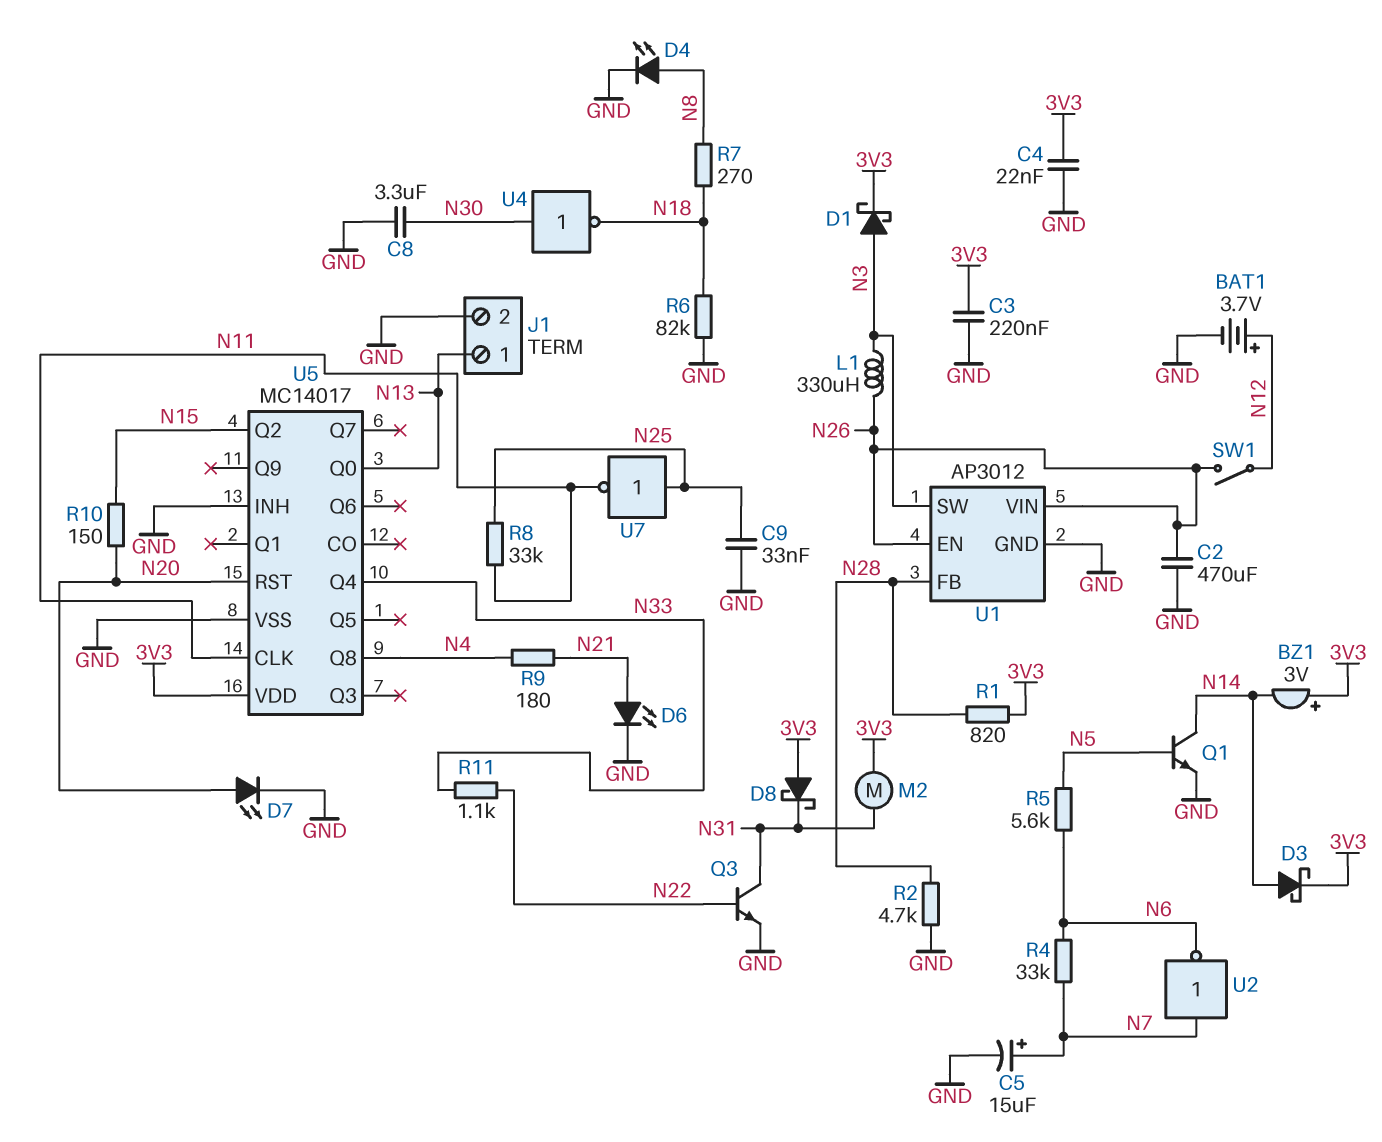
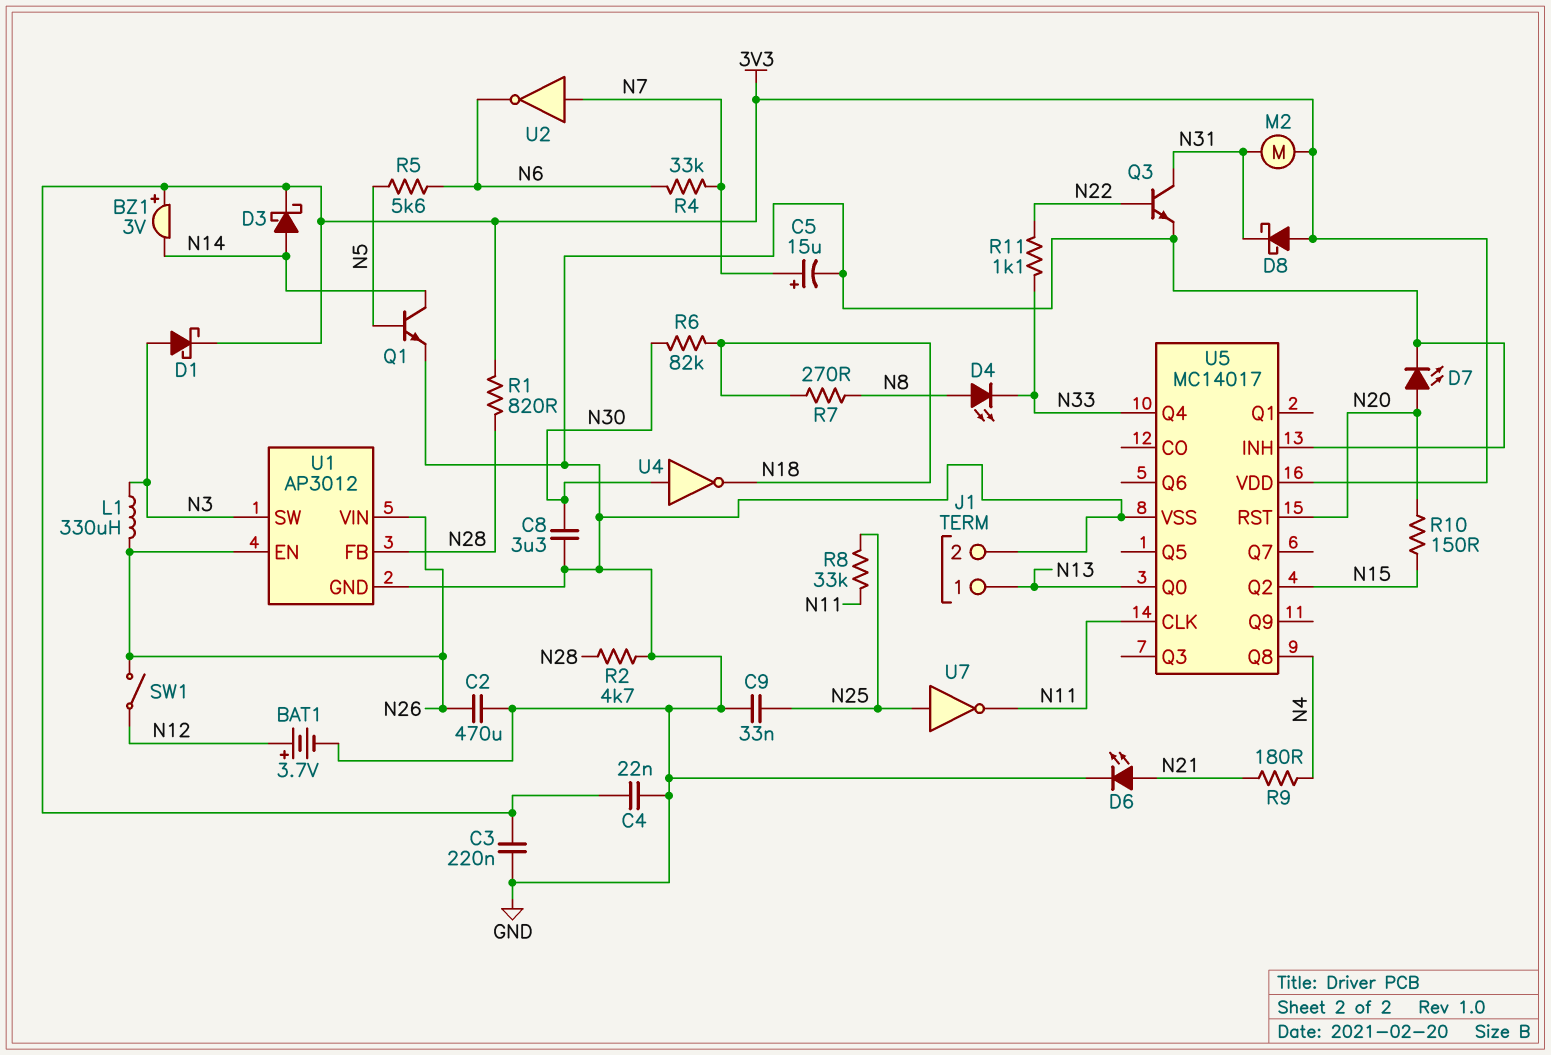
D4: LED (A N8, K GND) -> LED (A N8, K N33)
R6: 82k (GND, N18) -> 82k (N18, N30)

